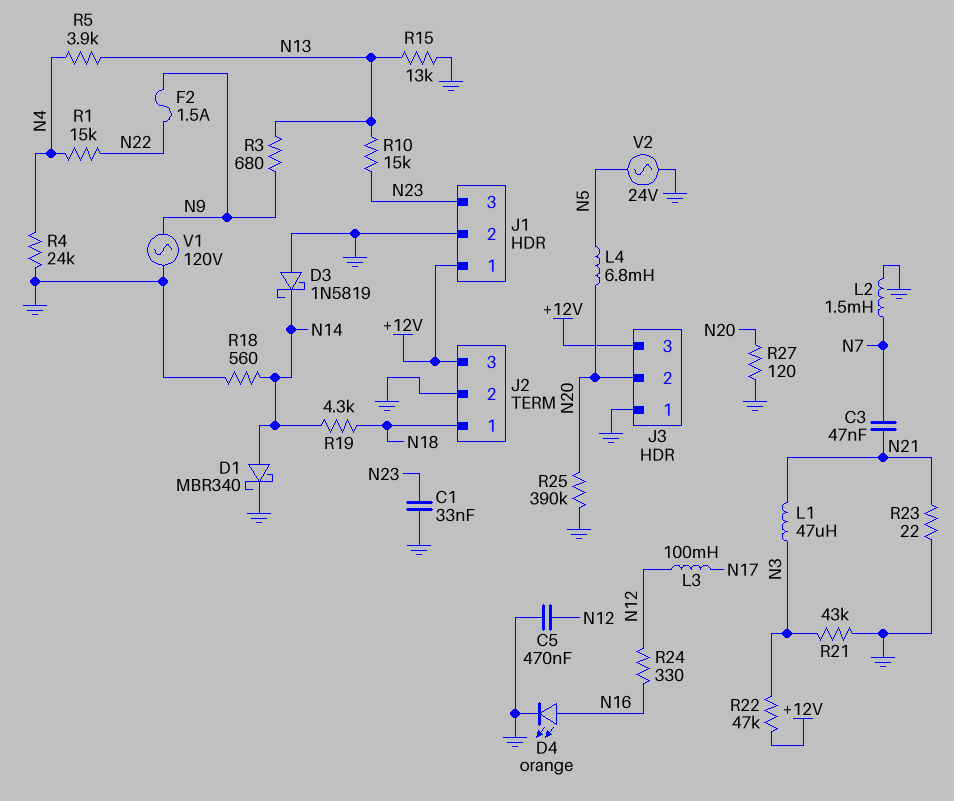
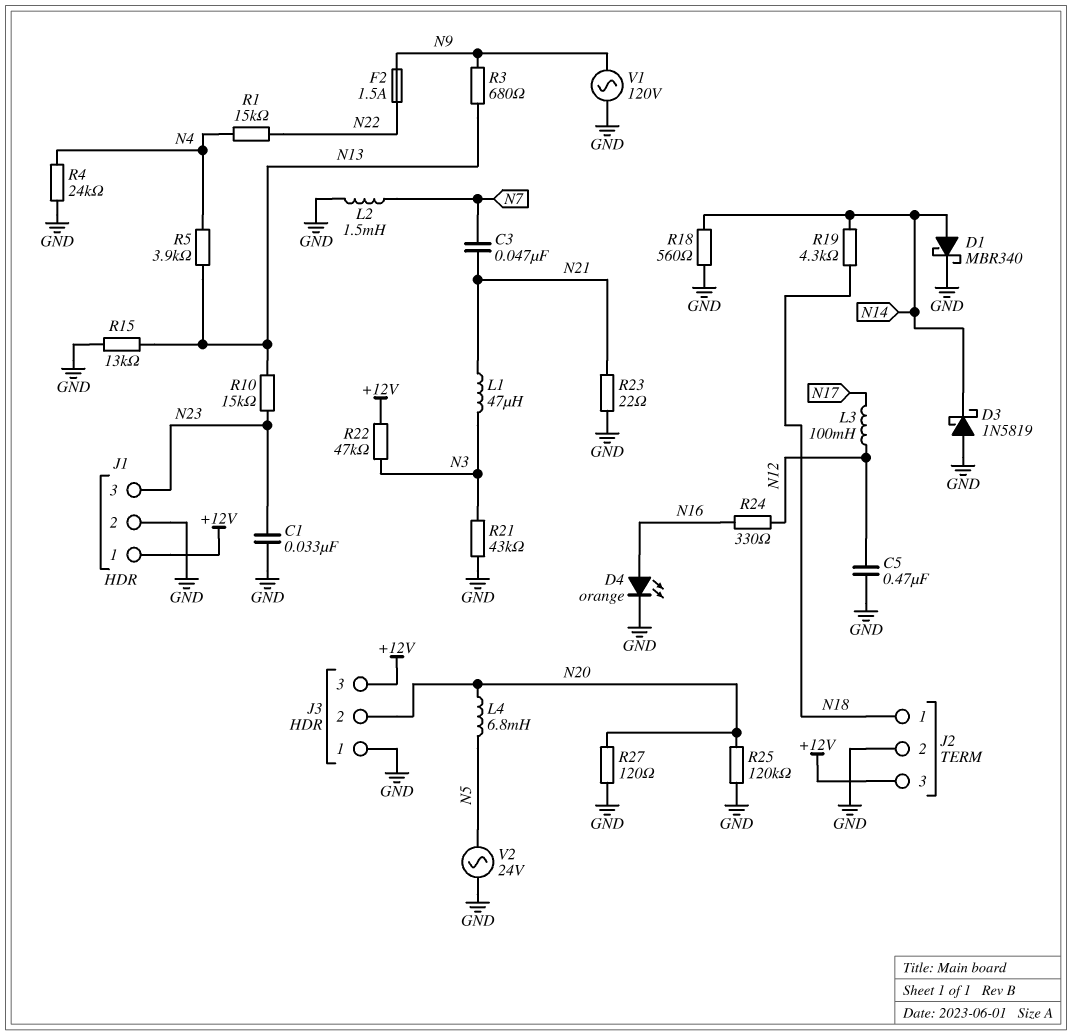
R25: 390k (GND, N20) -> 120k (GND, N20)

